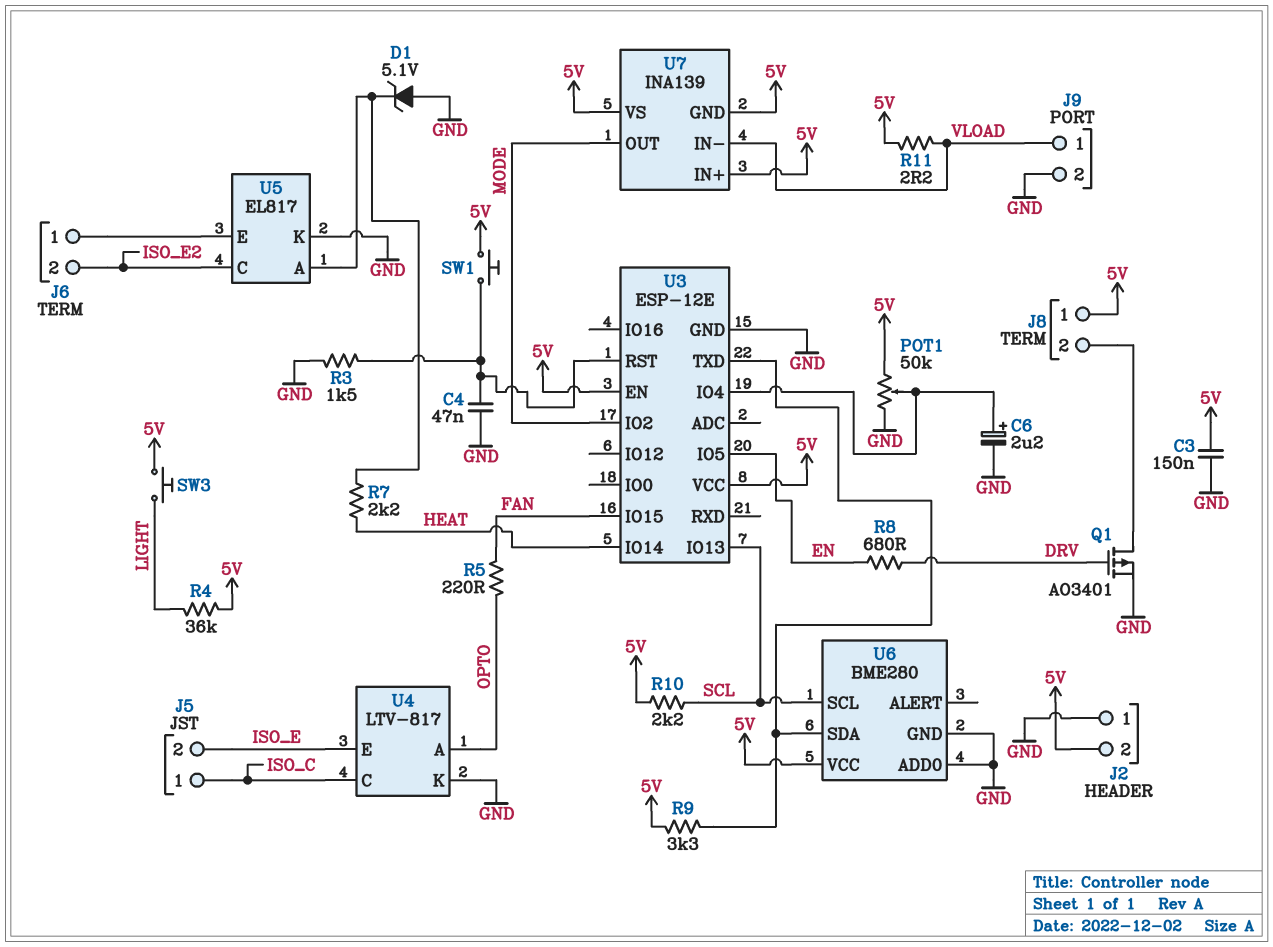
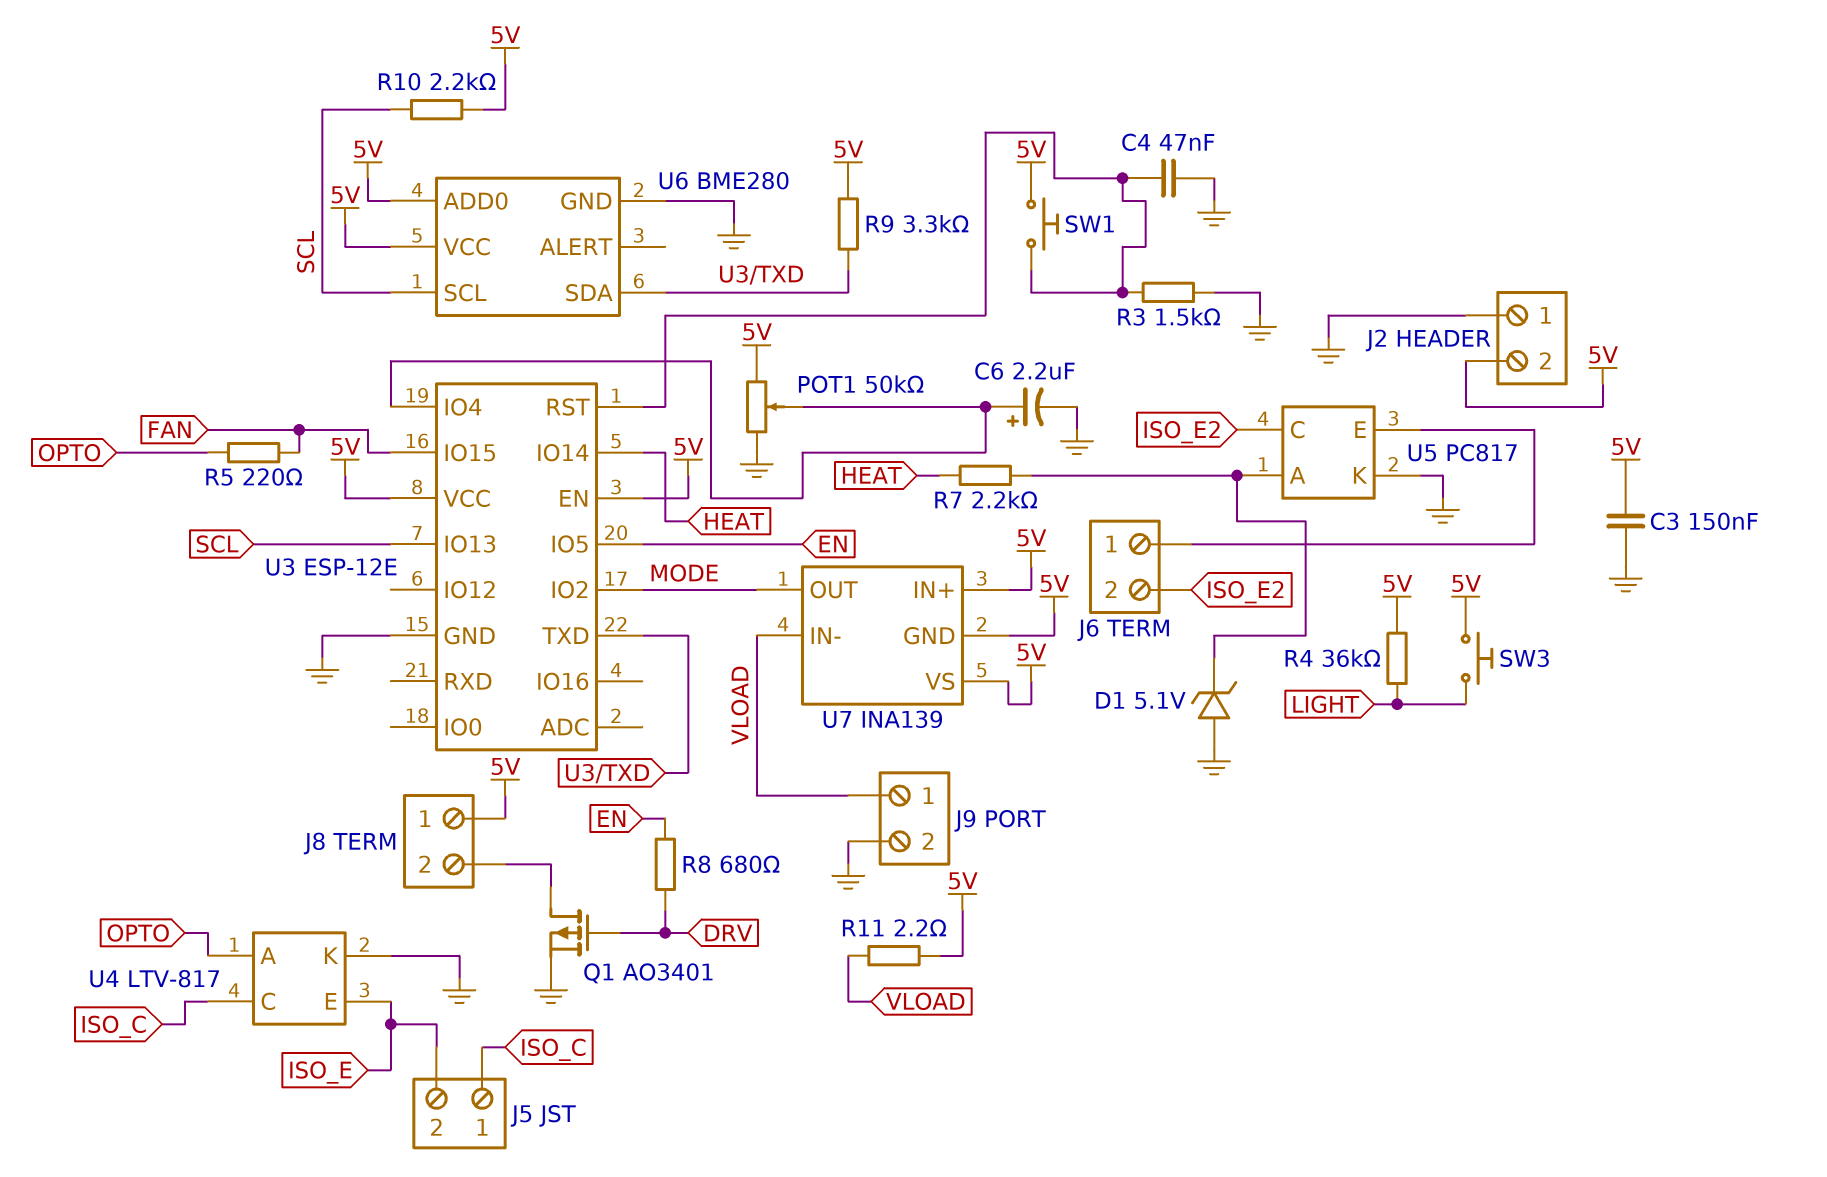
U5: EL817 -> PC817
U6 pin ADD0: GND -> 5V

